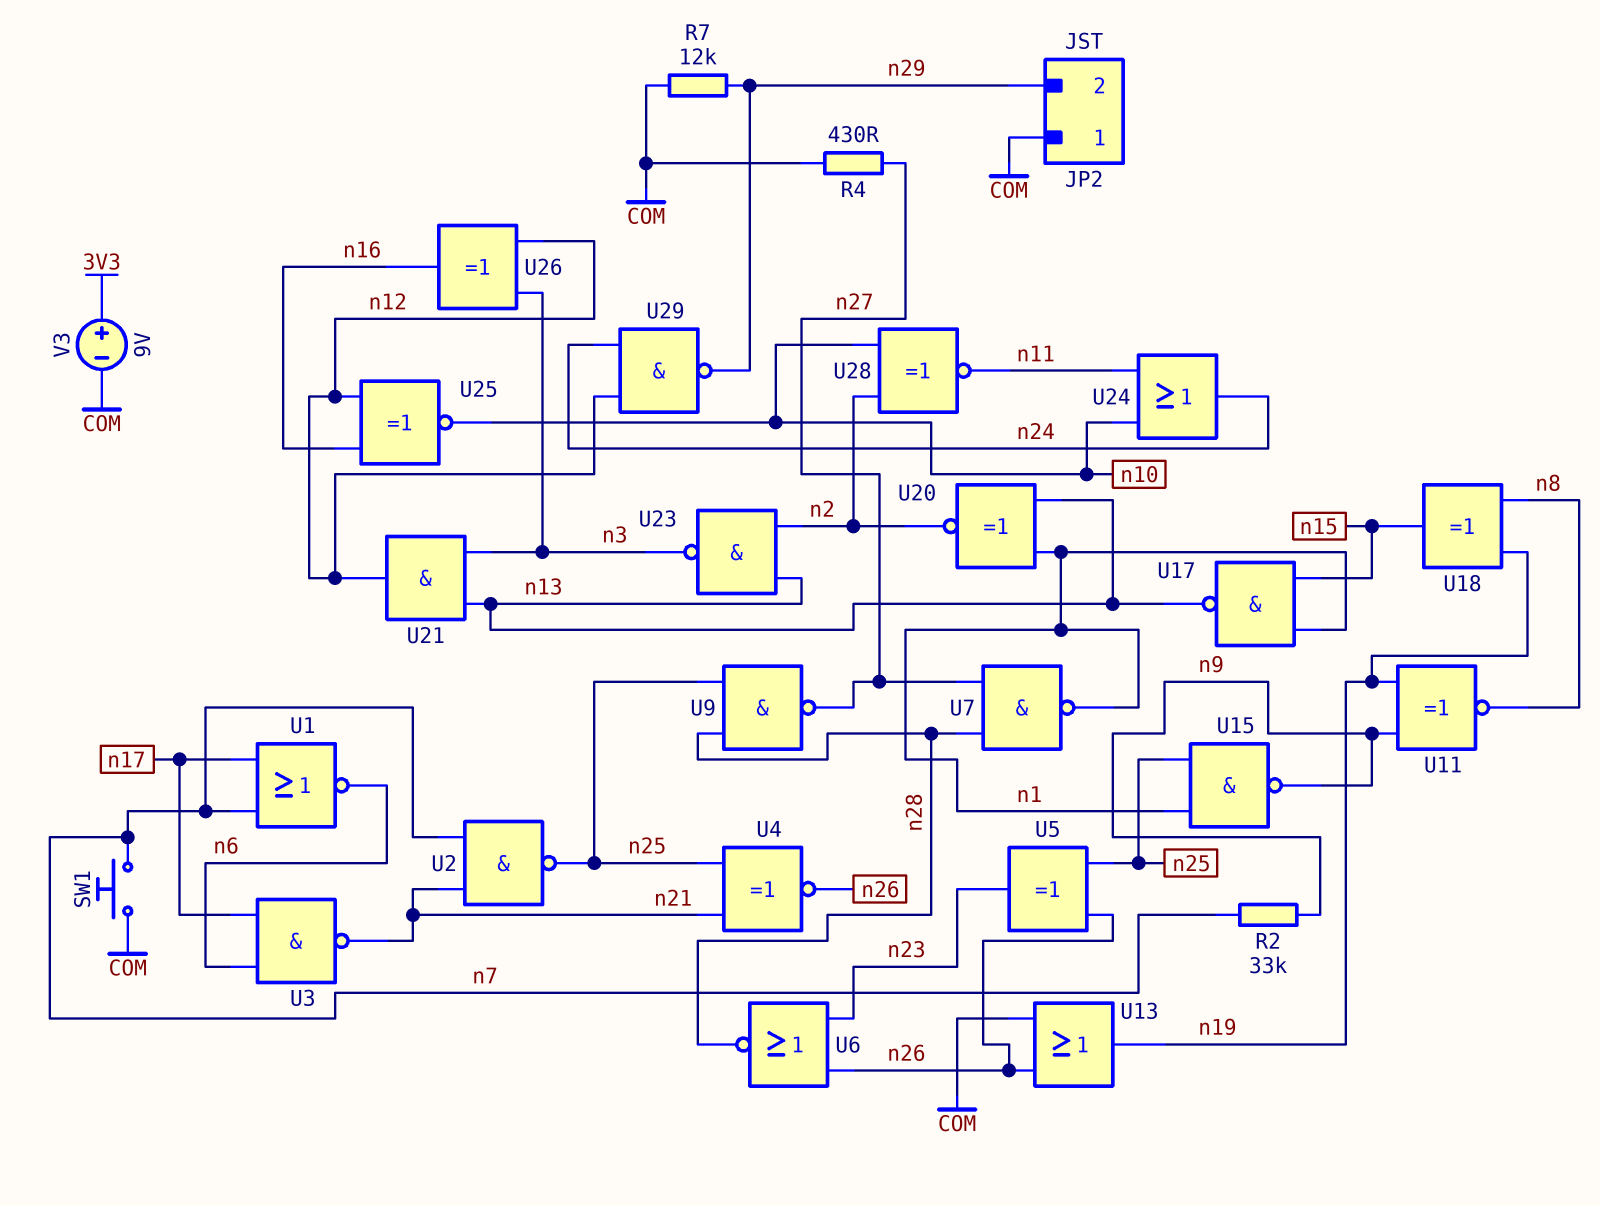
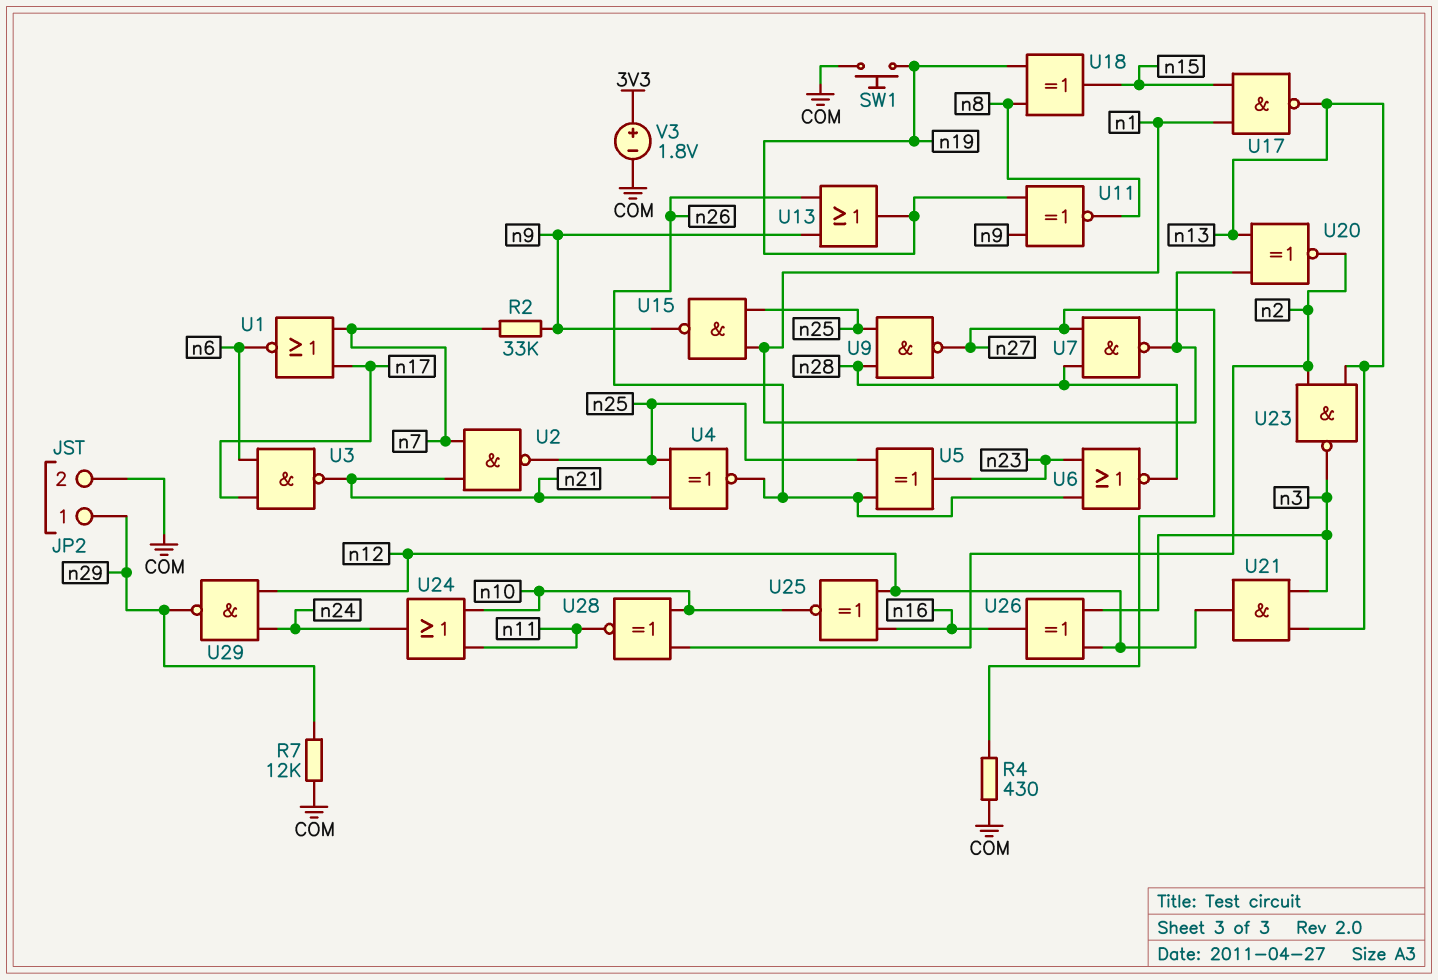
JP2 pin 1: COM -> n29
JP2 pin 2: n29 -> COM
SW1: button (COM, n7) -> button (COM, n19)
U13: OR (in COM, in n26, out n19) -> OR (in n9, in n26, out n19)
V3: 9V (plus 3V3, minus COM) -> 1.8V (plus 3V3, minus COM)

